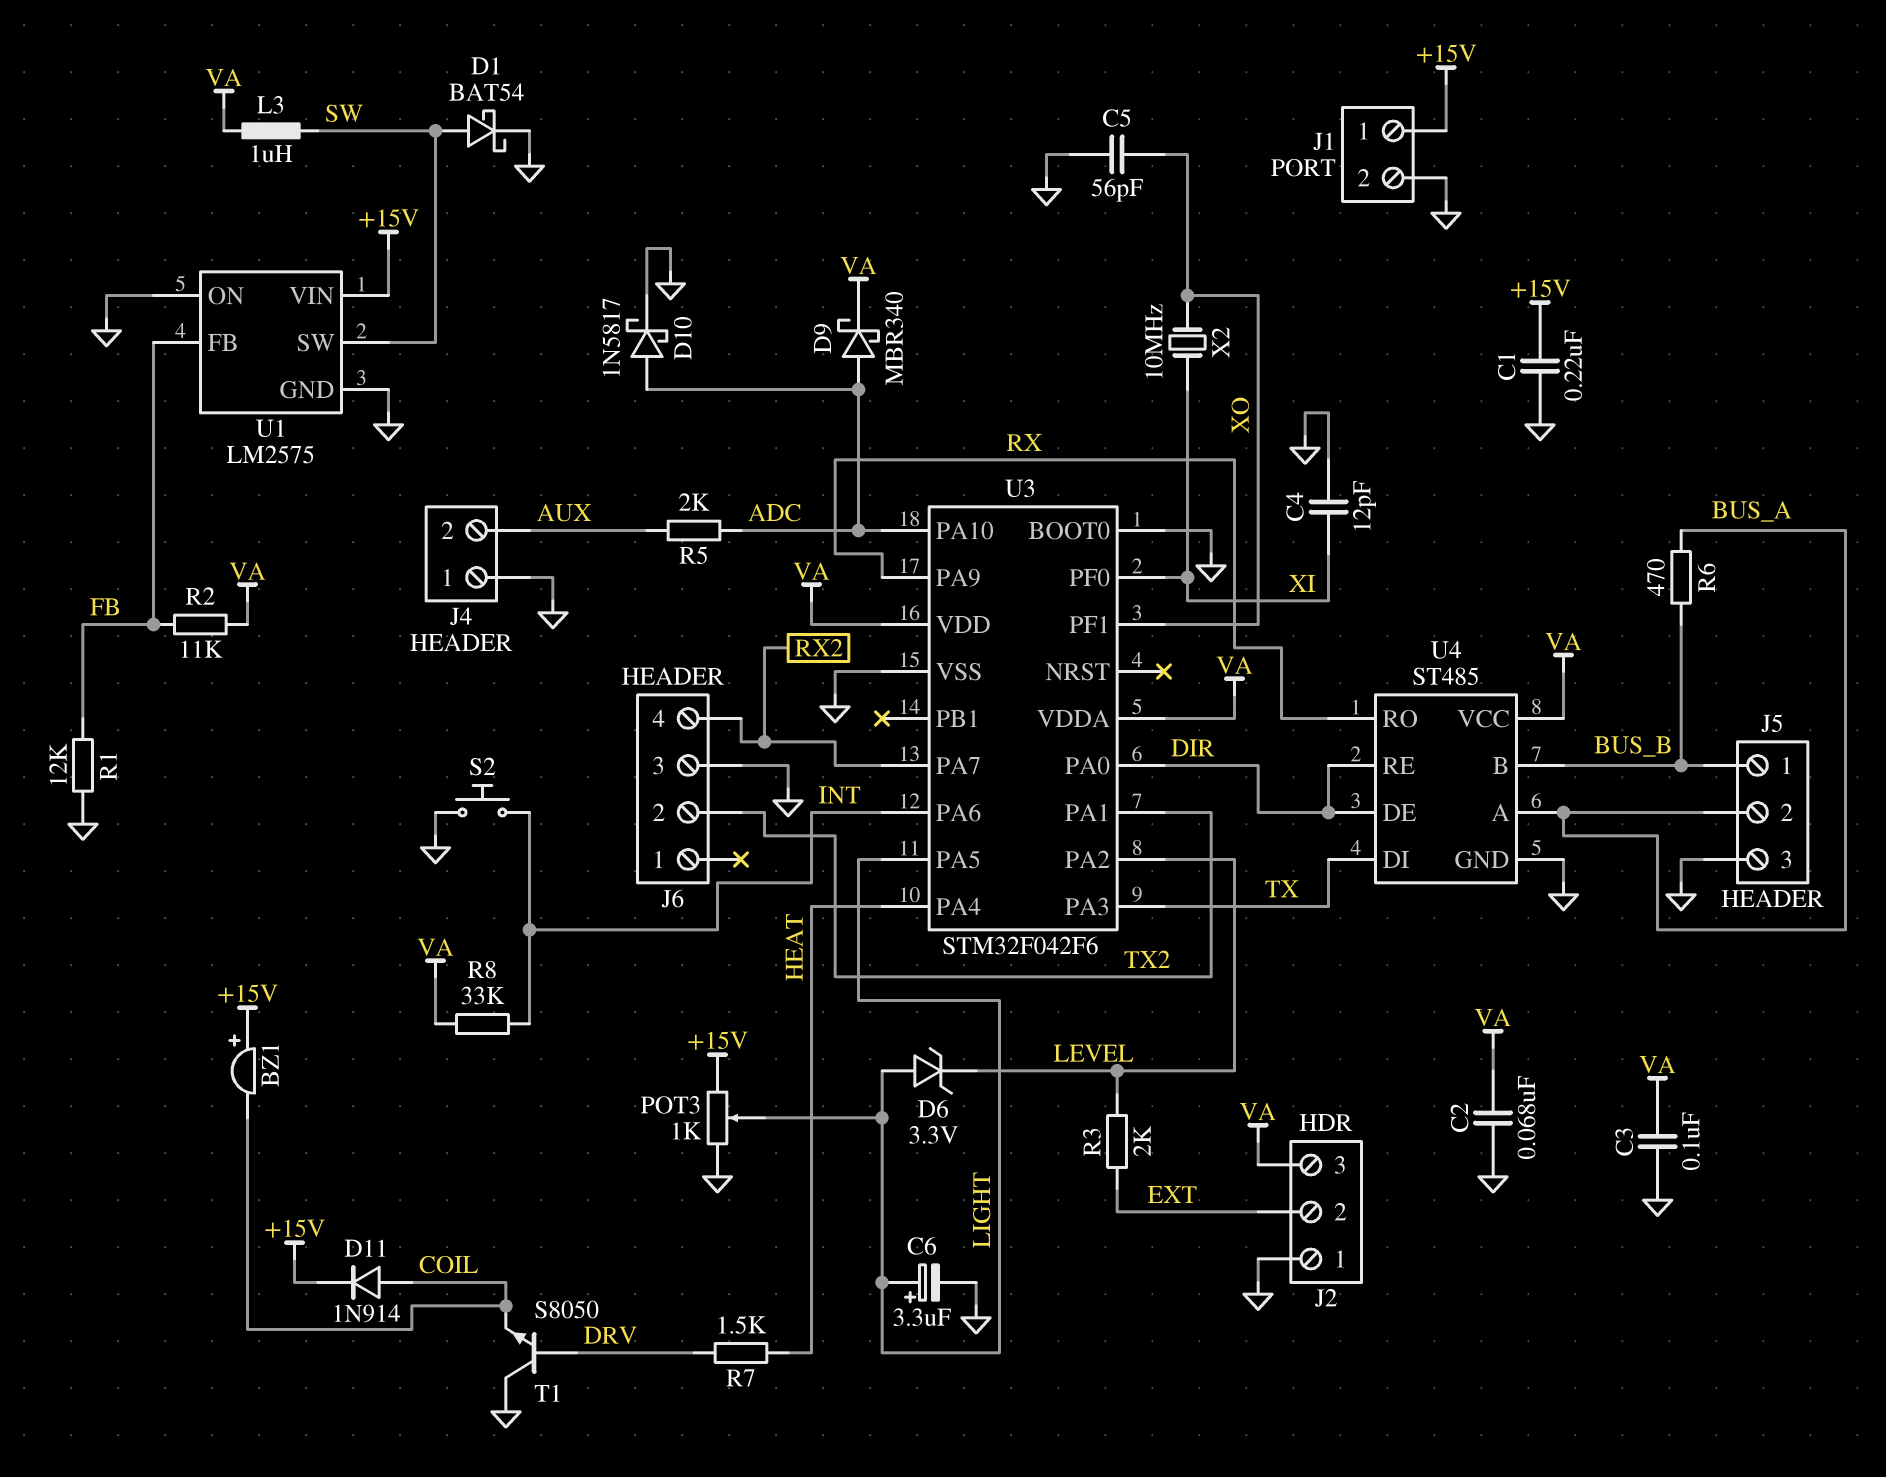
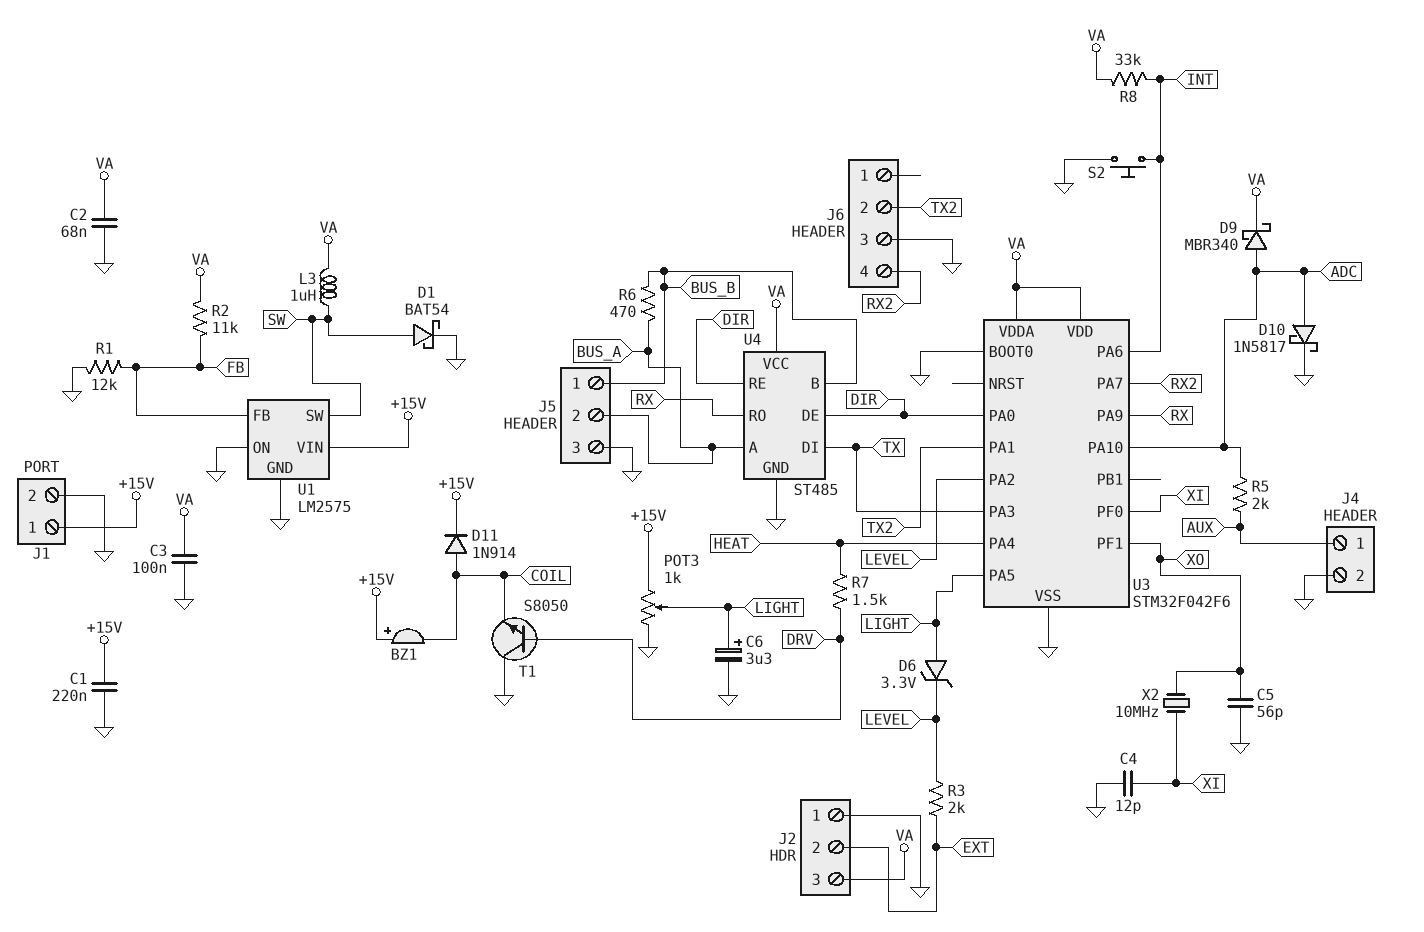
J4 pin 1: GND -> AUX
J4 pin 2: AUX -> GND

